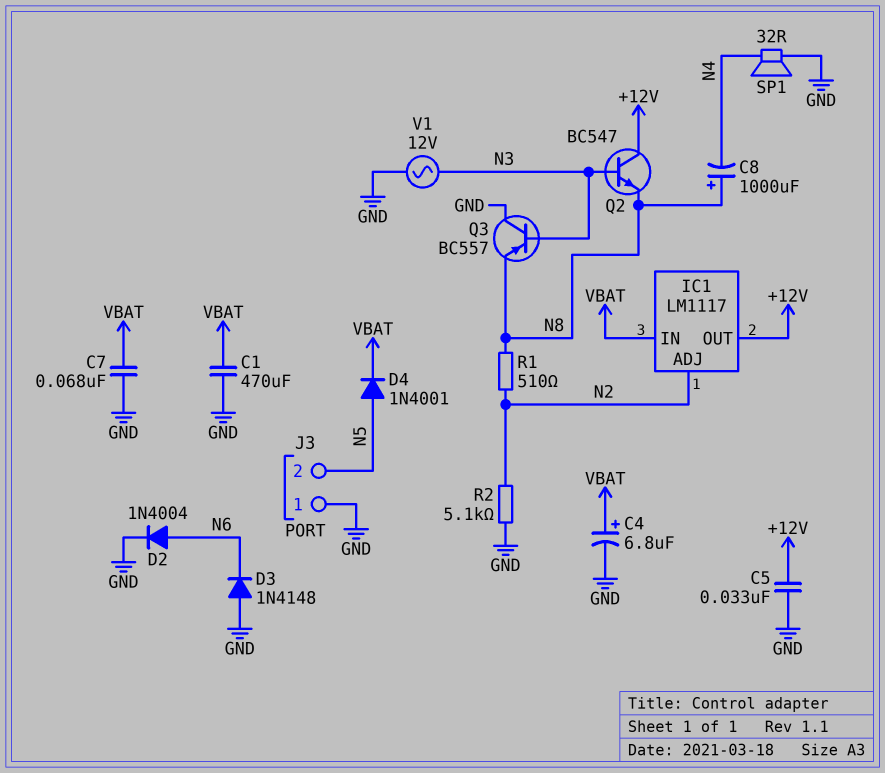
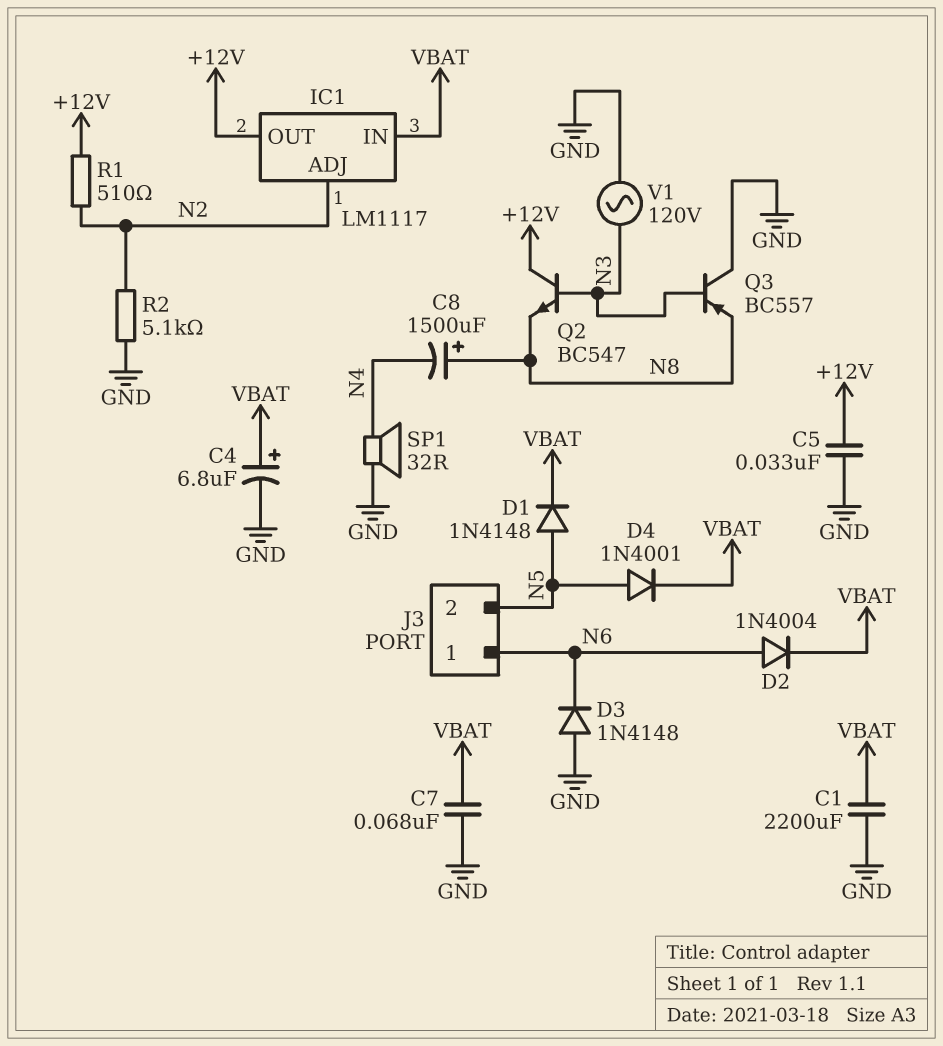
C1: 470uF (GND, VBAT) -> 2200uF (GND, VBAT)
C8: 1000uF (plus N8, minus N4) -> 1500uF (plus N8, minus N4)
D1: none -> diode 1N4148 (A N5, K VBAT)
D2: diode 1N4004 (A N6, K GND) -> diode 1N4004 (A N6, K VBAT)
J3 pin 1: GND -> N6
R1: 510 (N2, N8) -> 510 (+12V, N2)
V1: AC 12V (GND, N3) -> AC 120V (GND, N3)

